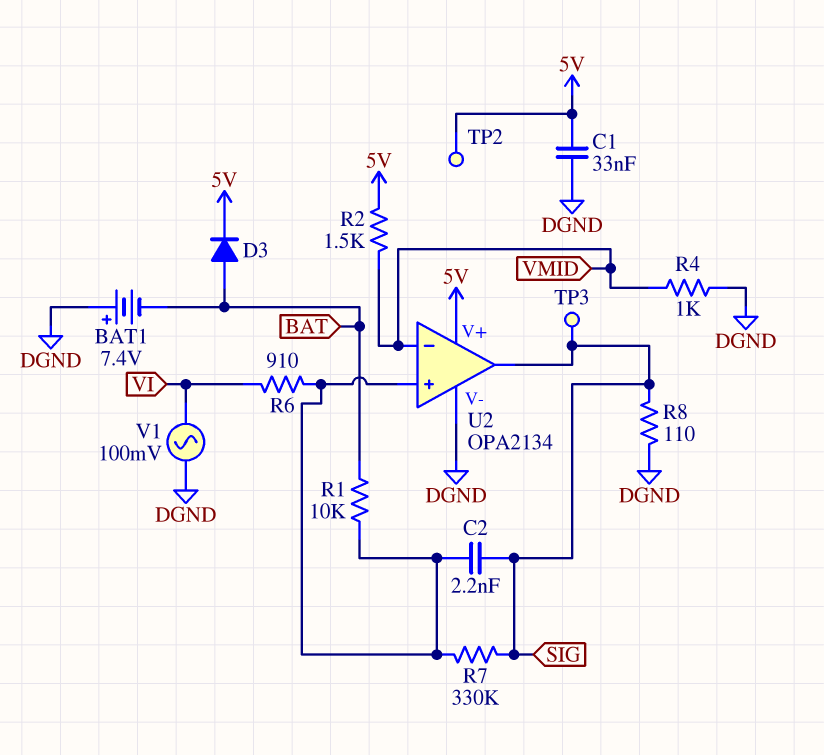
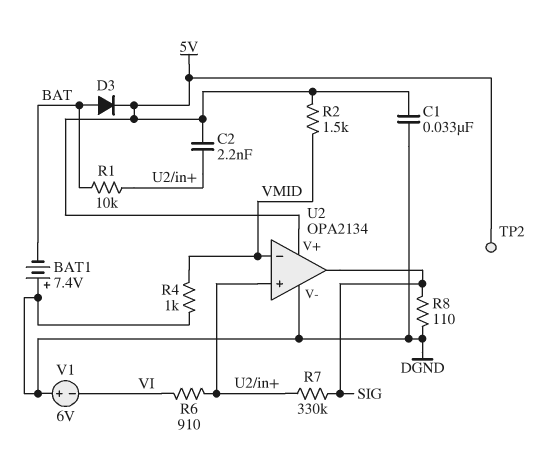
C2: 2.2nF (SIG, U2/in+) -> 2.2nF (5V, U2/in+)
TP3: test point (SIG) -> none
V1: AC 100mV (DGND, VI) -> 6V (plus DGND, minus VI)

